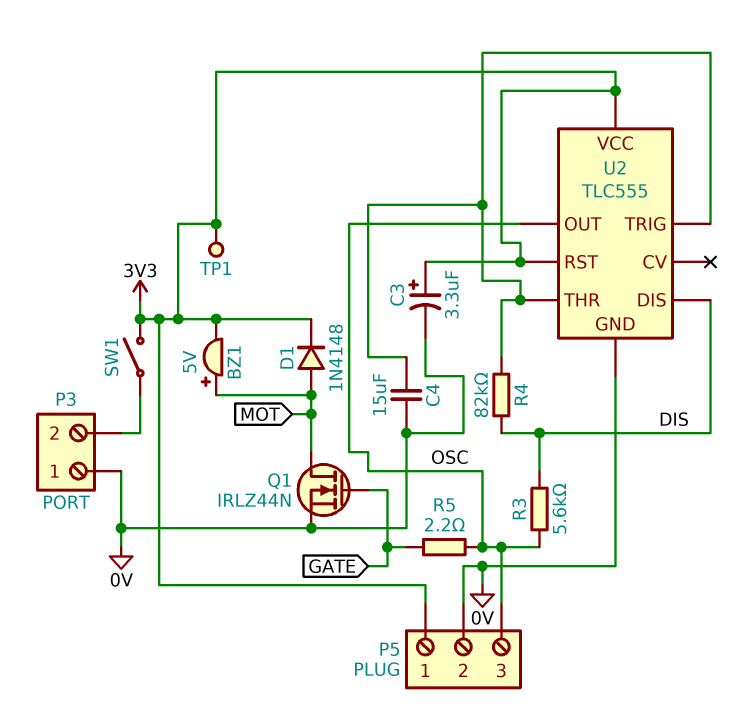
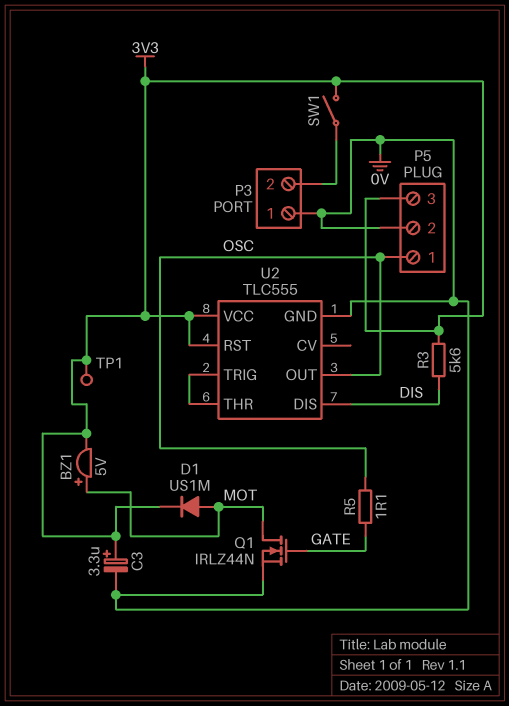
C4: 15uF (0V, U2/THR) -> none
D1: diode 1N4148 (A MOT, K 3V3) -> diode US1M (A MOT, K 3V3)
P5 pin 1: 3V3 -> OSC
P5 pin 3: OSC -> 3V3
R3: 5.6k (DIS, OSC) -> 5.6k (3V3, DIS)
R4: 82k (DIS, U2/THR) -> none
R5: 2.2 (GATE, OSC) -> 1.1 (GATE, OSC)

